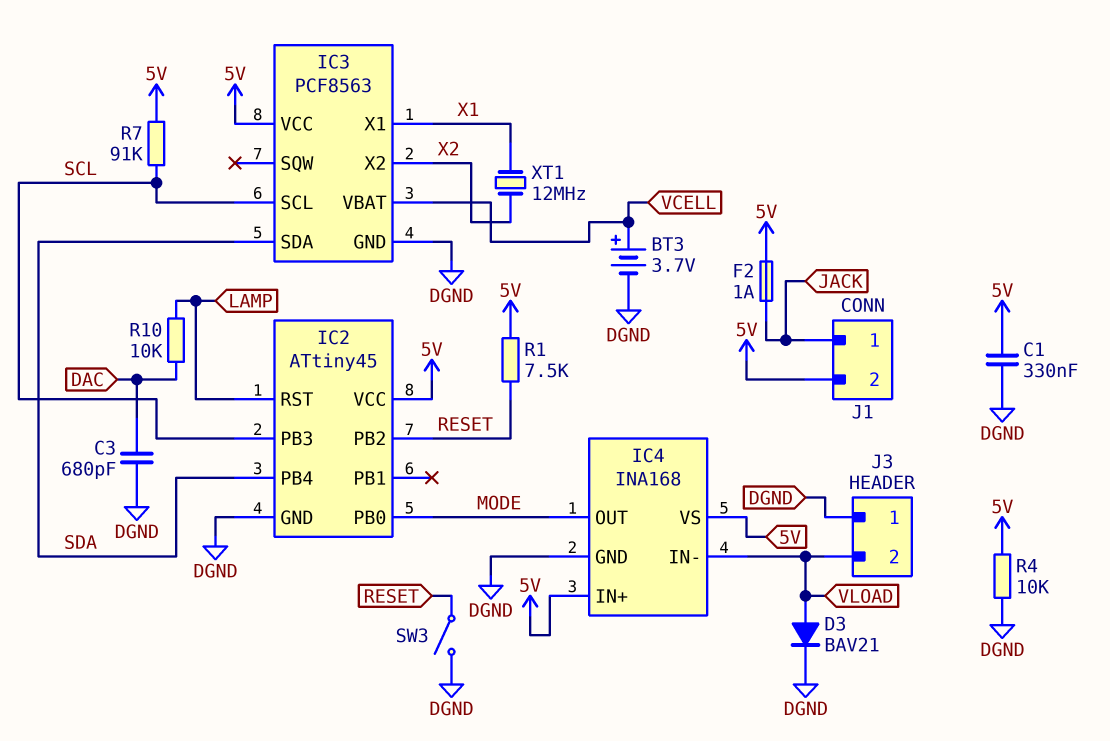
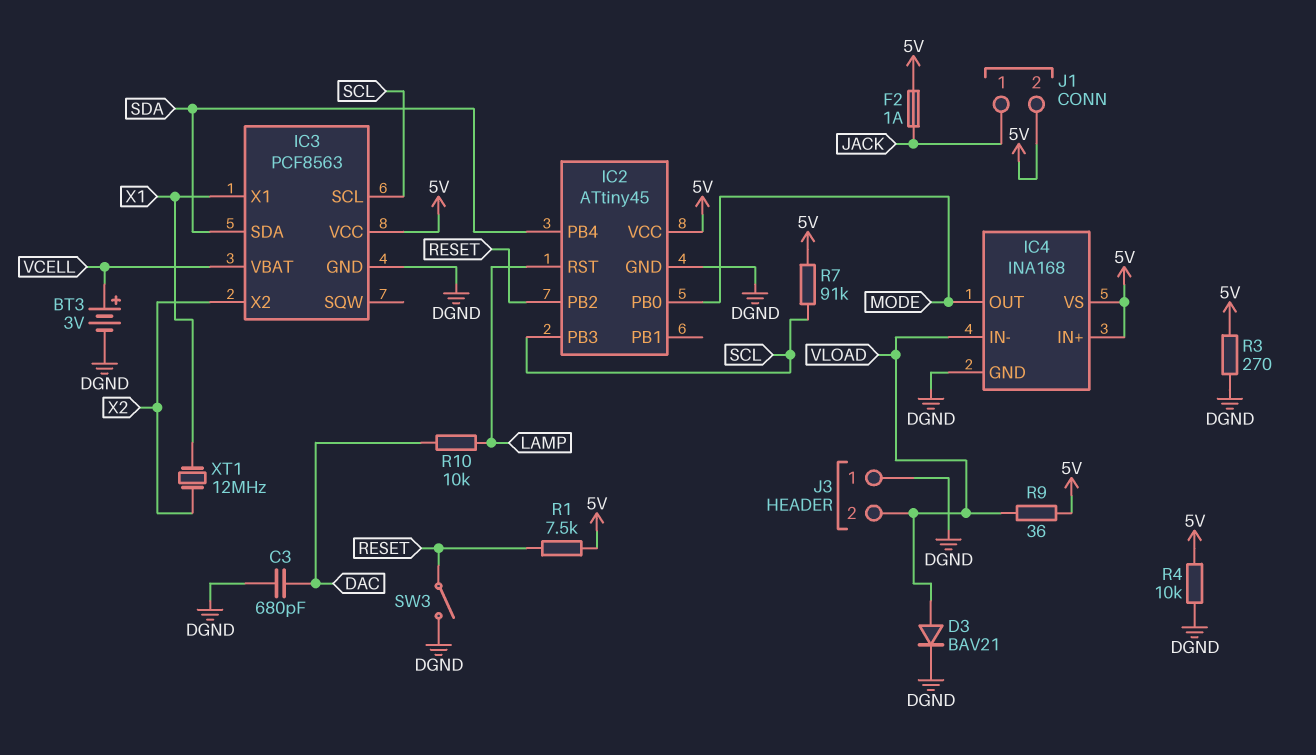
BT3: 3.7V (plus VCELL, minus DGND) -> 3V (plus VCELL, minus DGND)
C1: 330nF (5V, DGND) -> none
R3: none -> 270 (5V, DGND)
R9: none -> 36 (5V, VLOAD)

